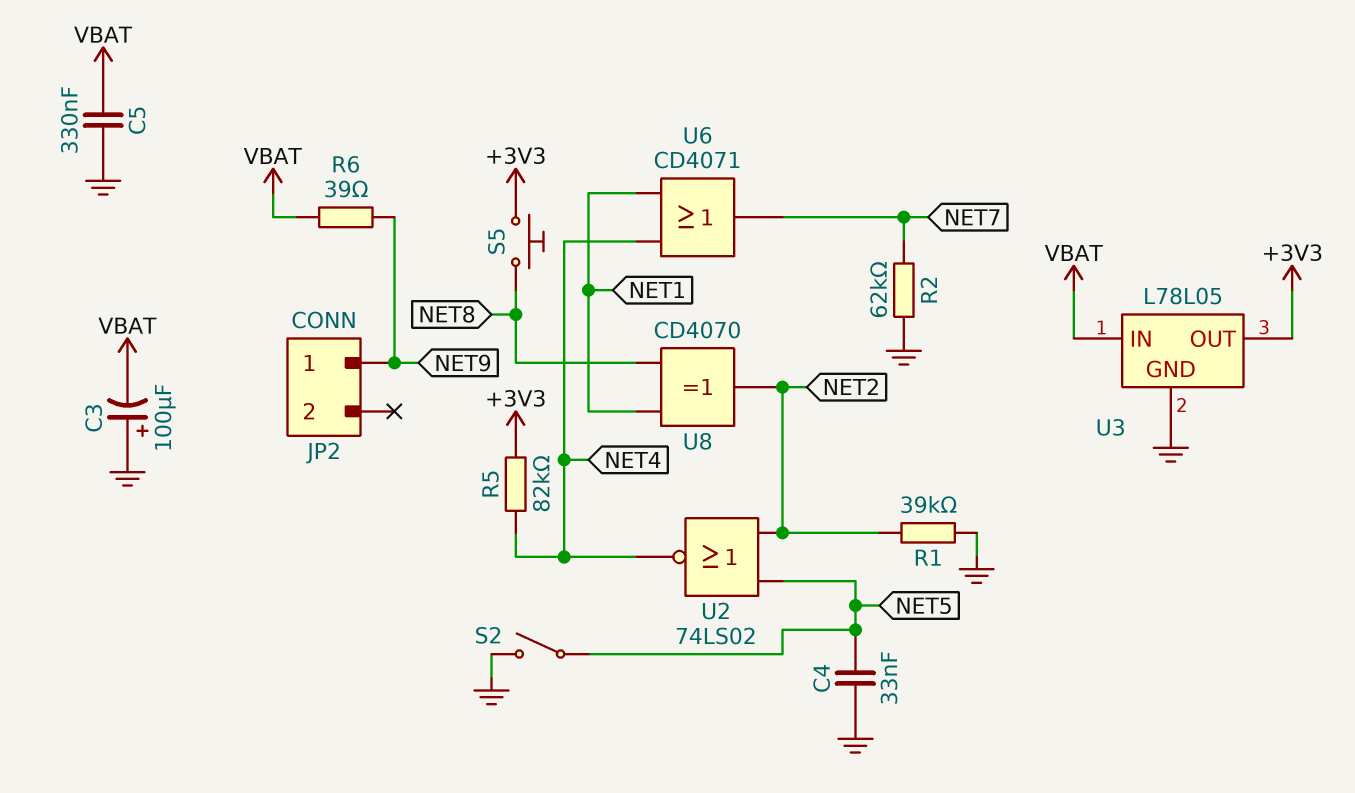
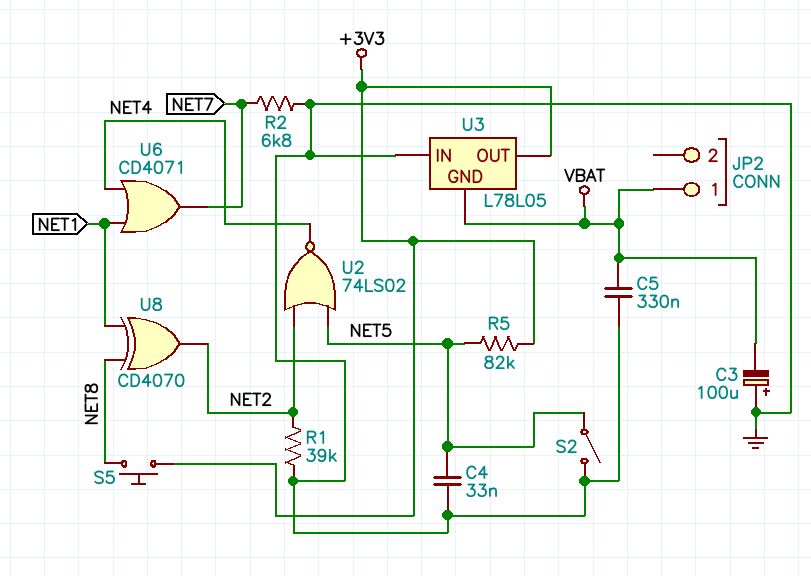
JP2 pin 1: NET9 -> VBAT
R2: 62k (GND, NET7) -> 6.8k (GND, NET7)
R5: 82k (+3V3, NET4) -> 82k (+3V3, NET5)
R6: 39 (NET9, VBAT) -> none
U3 pin GND: GND -> VBAT
U3 pin IN: VBAT -> GND

